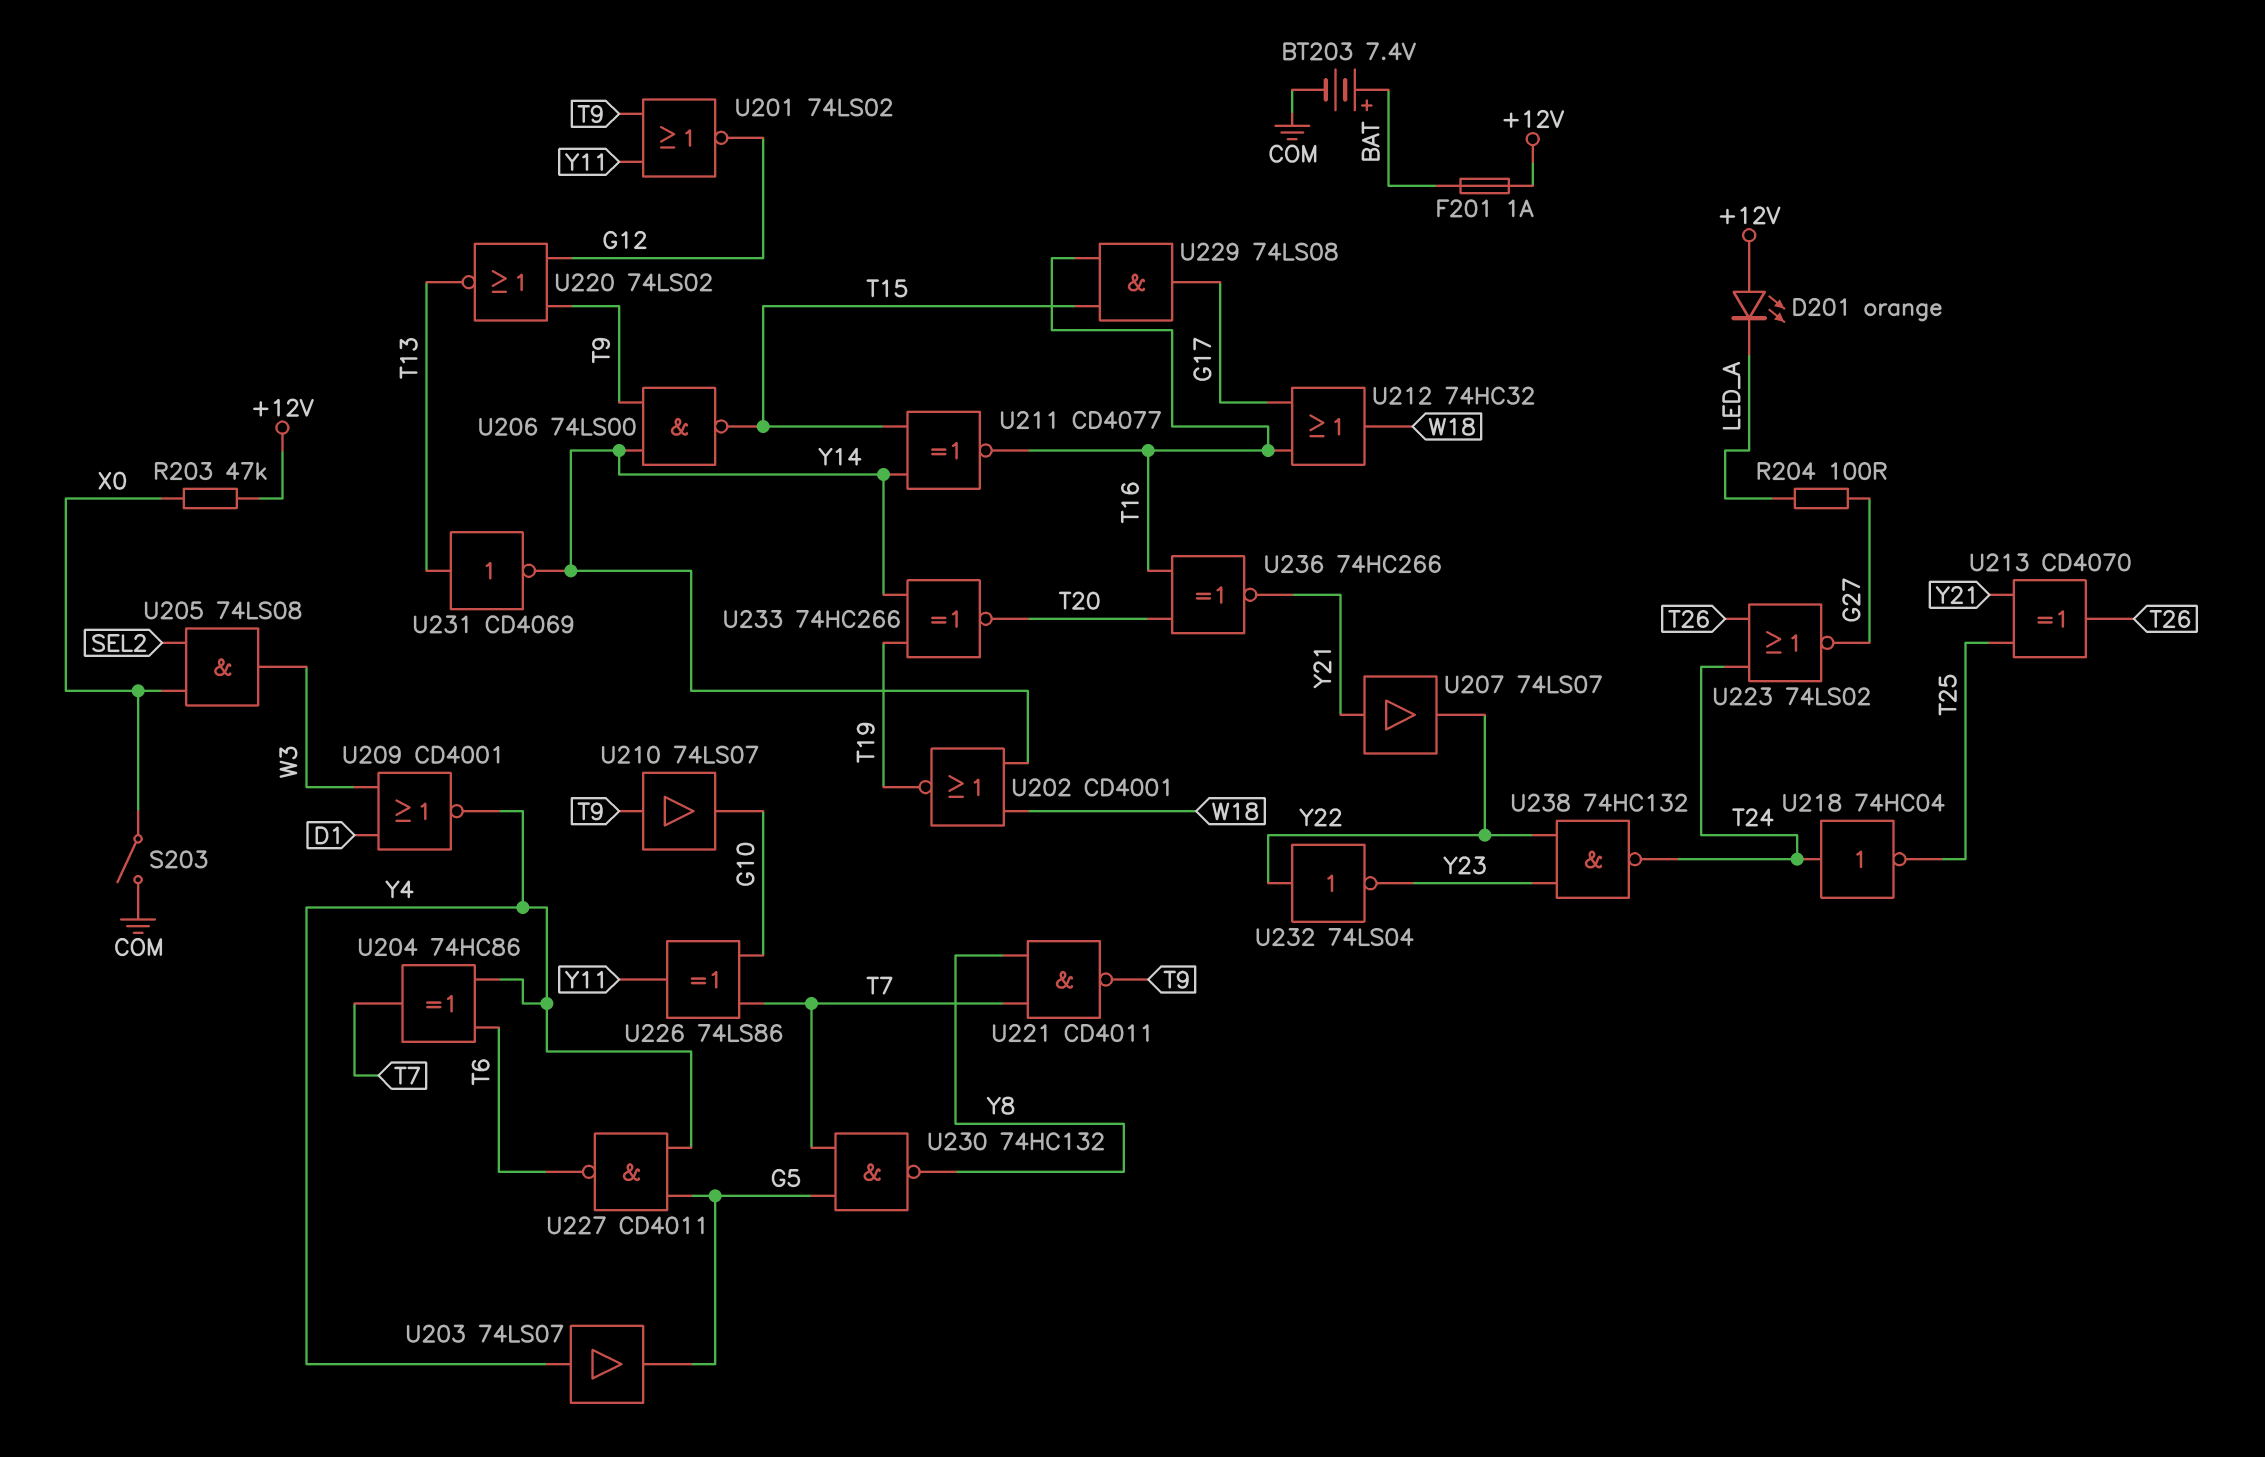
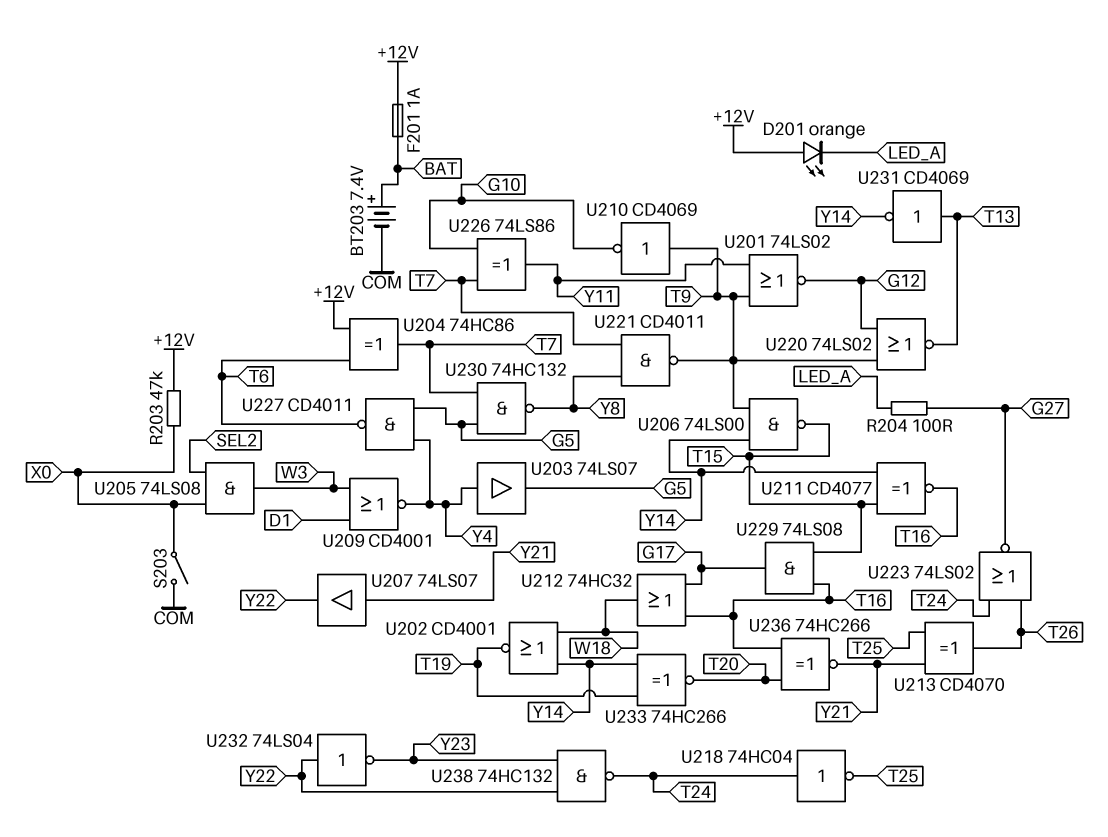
U204: XOR 74HC86 (in T6, in Y4, out T7) -> XOR 74HC86 (in +12V, in T6, out T7)
U210: buffer 74LS07 (in T9, out G10) -> NOT CD4069 (in T9, out G10)

